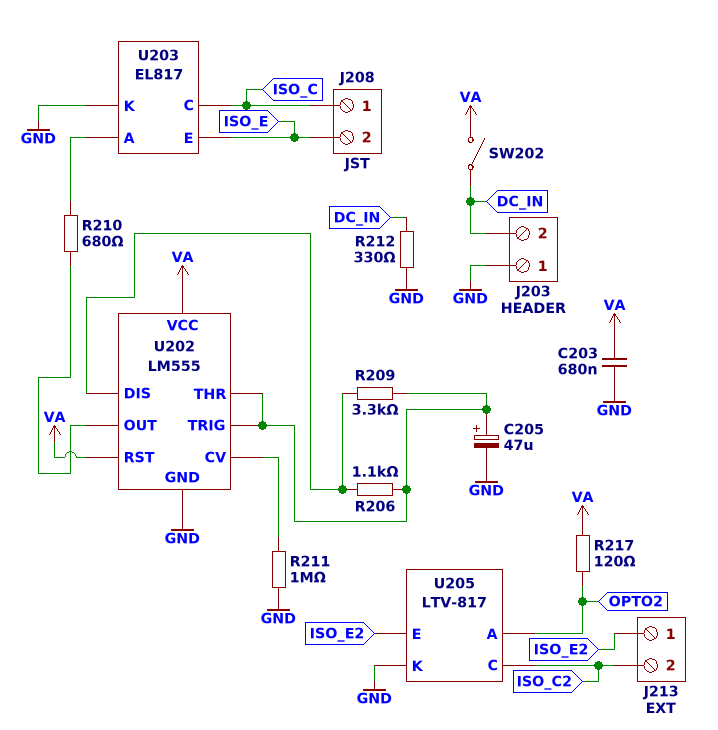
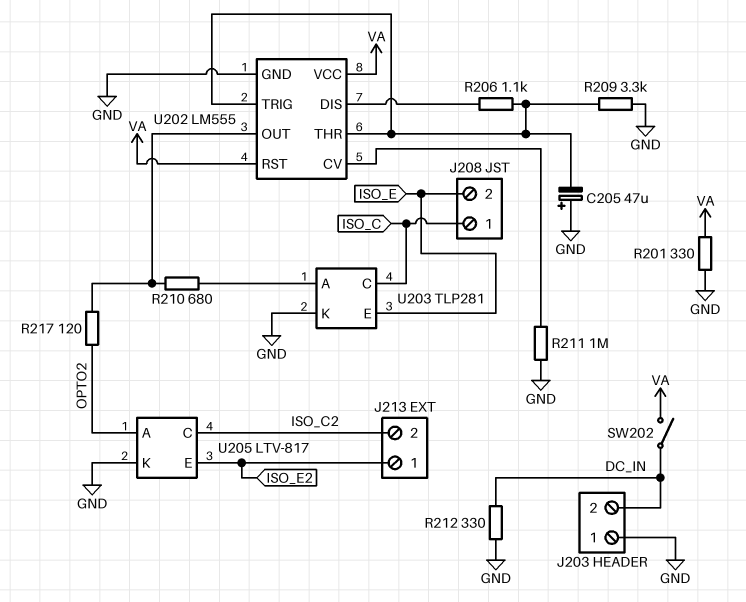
C203: 680nF (GND, VA) -> none
C205: 47uF (plus U202/THR, minus GND) -> 47uF (plus GND, minus U202/THR)
R201: none -> 330 (GND, VA)
R209: 3.3k (U202/DIS, U202/THR) -> 3.3k (GND, U202/THR)
R217: 120 (OPTO2, VA) -> 120 (OPTO2, U202/OUT)
U203: EL817 -> TLP281

